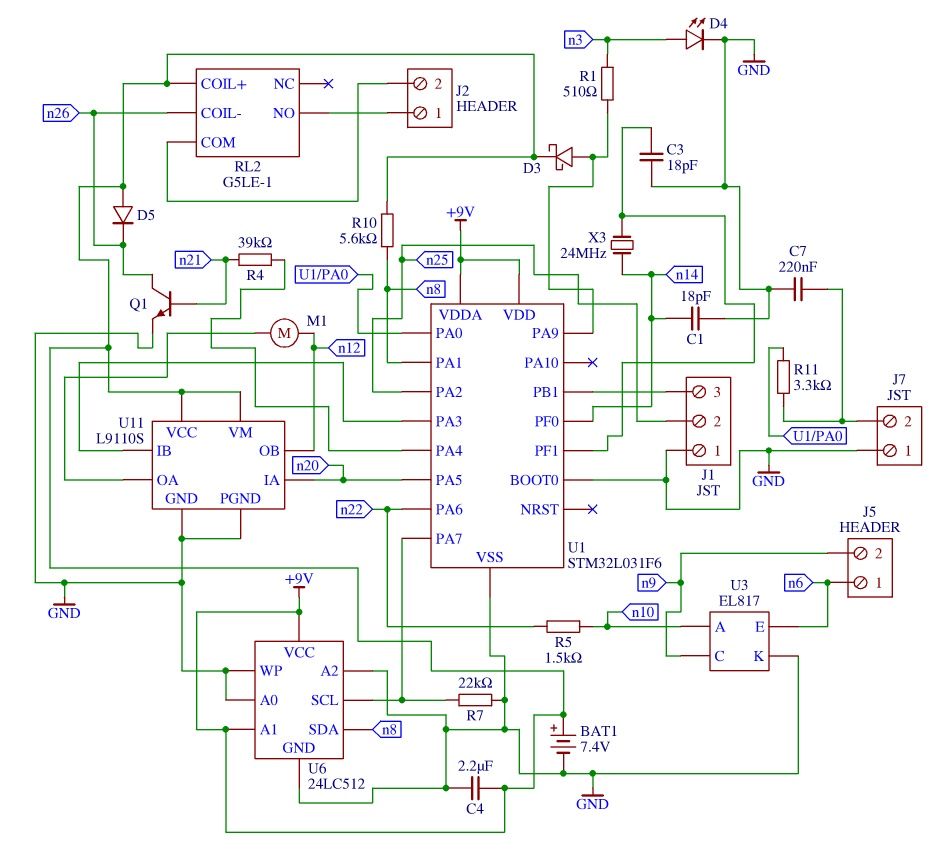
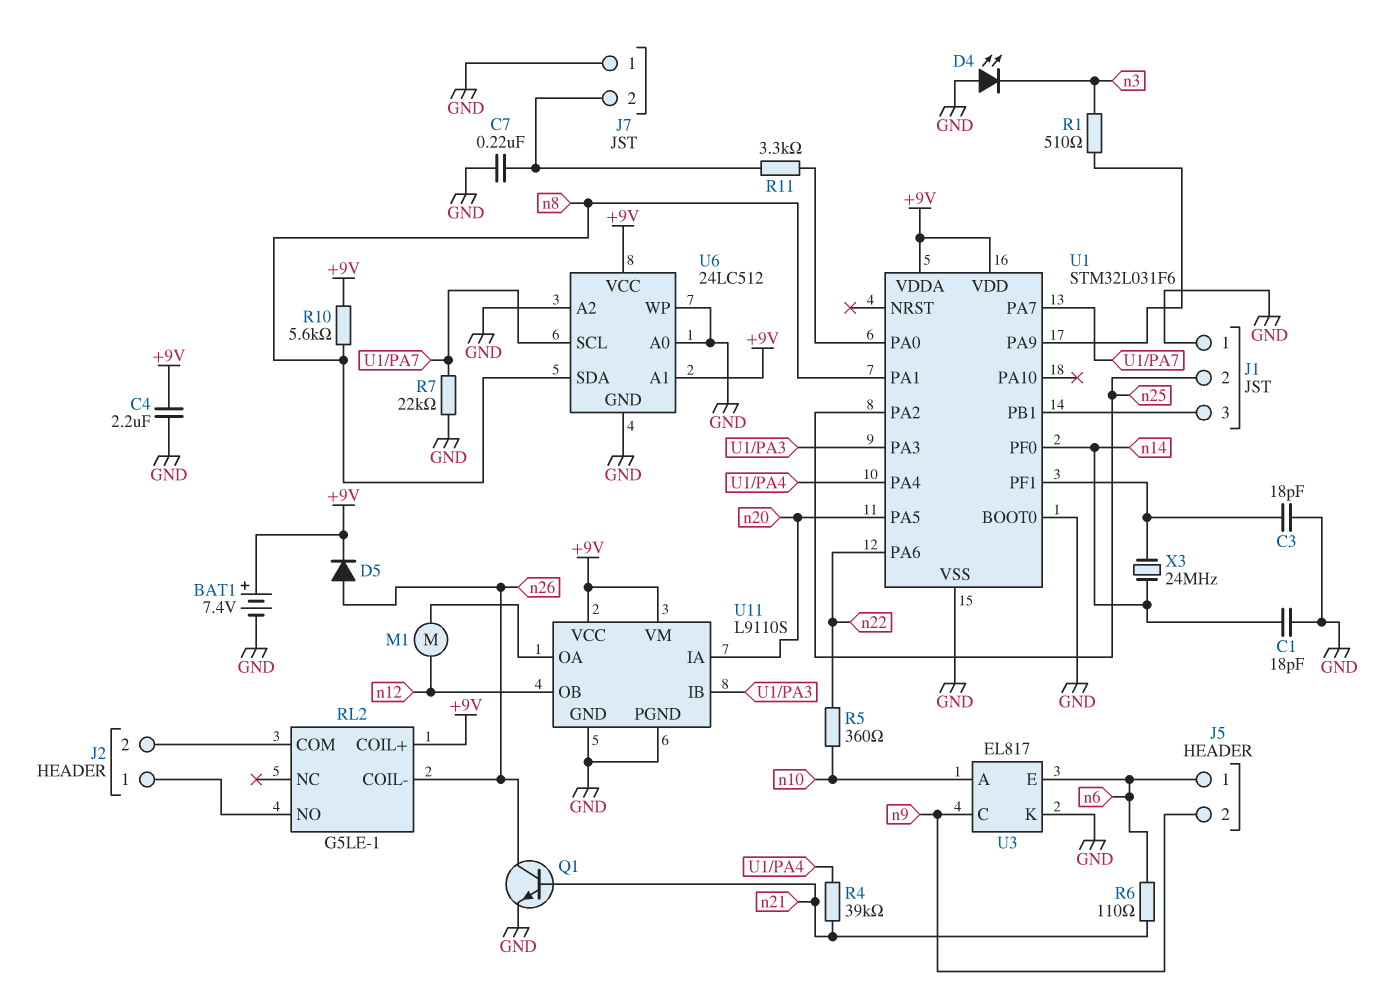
D3: schottky (A U1/PA9, K +9V) -> none
D4: LED (A n3, K GND) -> LED (A GND, K n3)
D5: diode (A +9V, K n26) -> diode (A n26, K +9V)
R5: 1.5k (n10, n22) -> 360 (n10, n22)
R6: none -> 110 (n6, n21)

